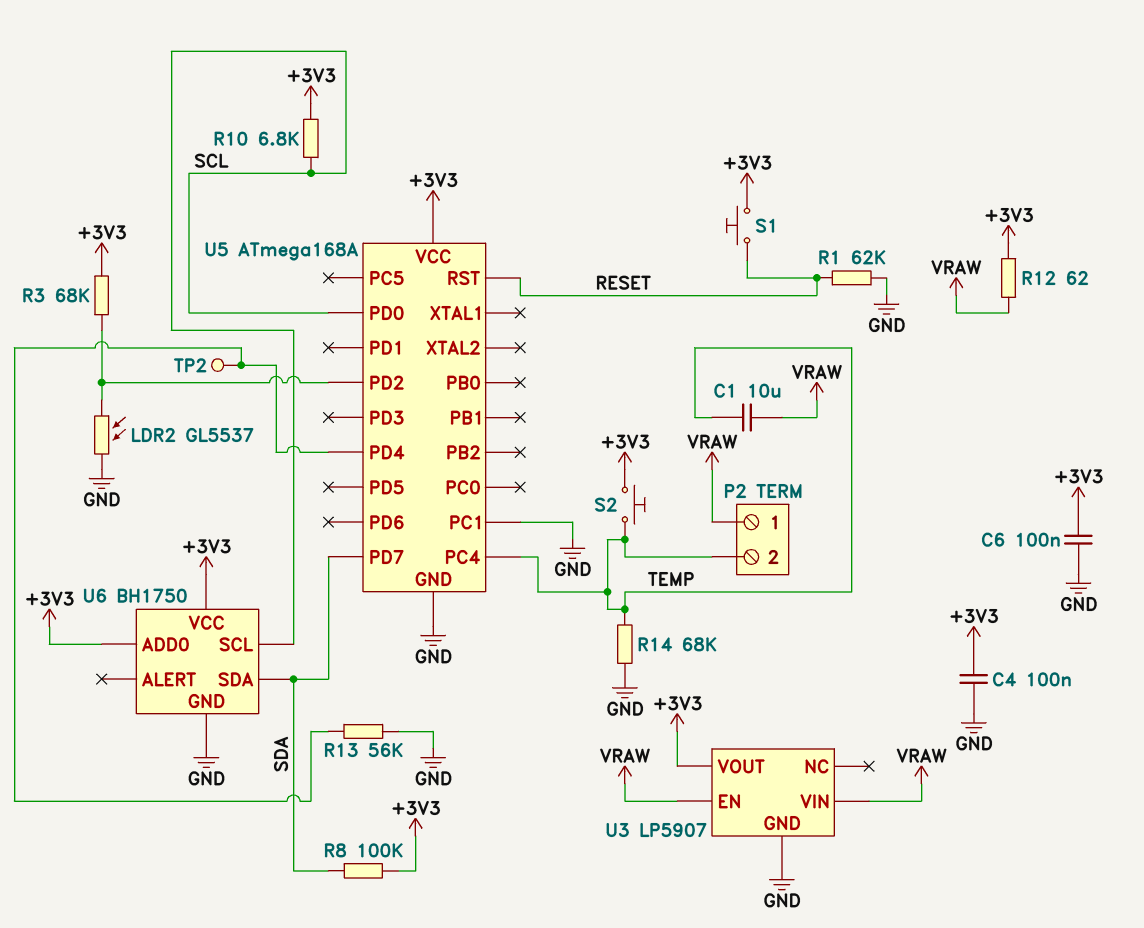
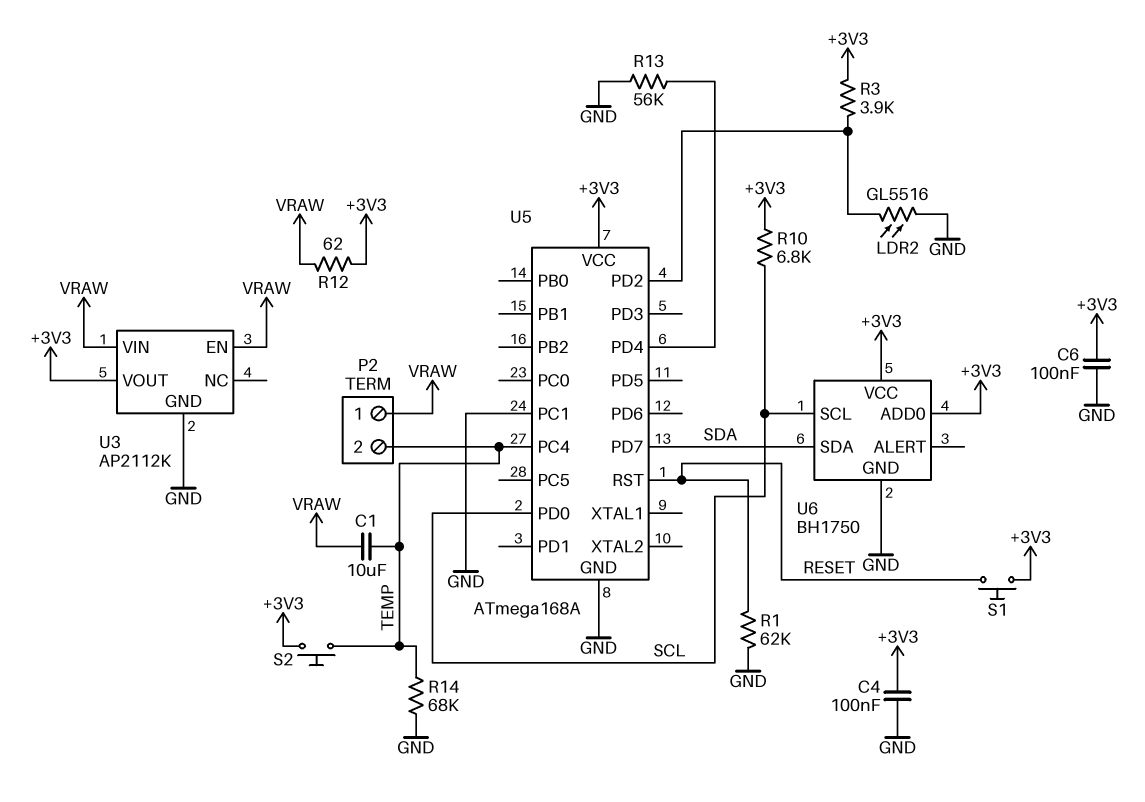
LDR2: GL5537 (GND, U5/PD2) -> GL5516 (GND, U5/PD2)
R3: 68k (+3V3, U5/PD2) -> 3.9k (+3V3, U5/PD2)
R8: 100k (+3V3, SDA) -> none
TP2: test point (U5/PD4) -> none
U3: LP5907 -> AP2112K

